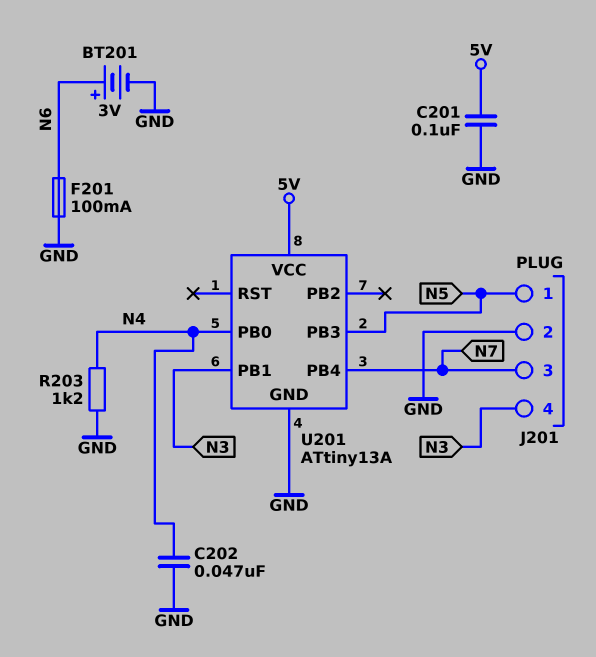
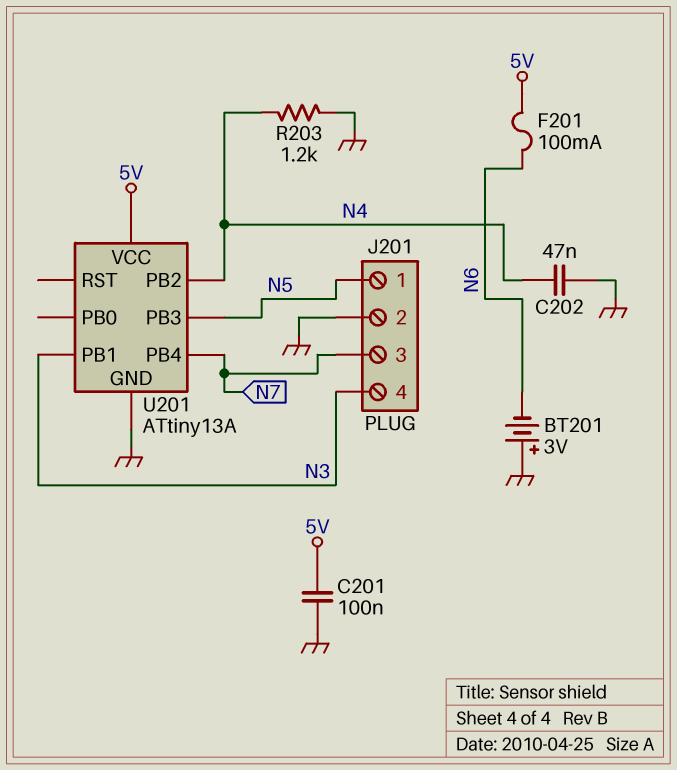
BT201: 3V (plus N6, minus GND) -> 3V (plus GND, minus N6)
F201: 100mA (GND, N6) -> 100mA (5V, N6)
U201 pin PB0: N4 -> none
U201 pin PB2: none -> N4

